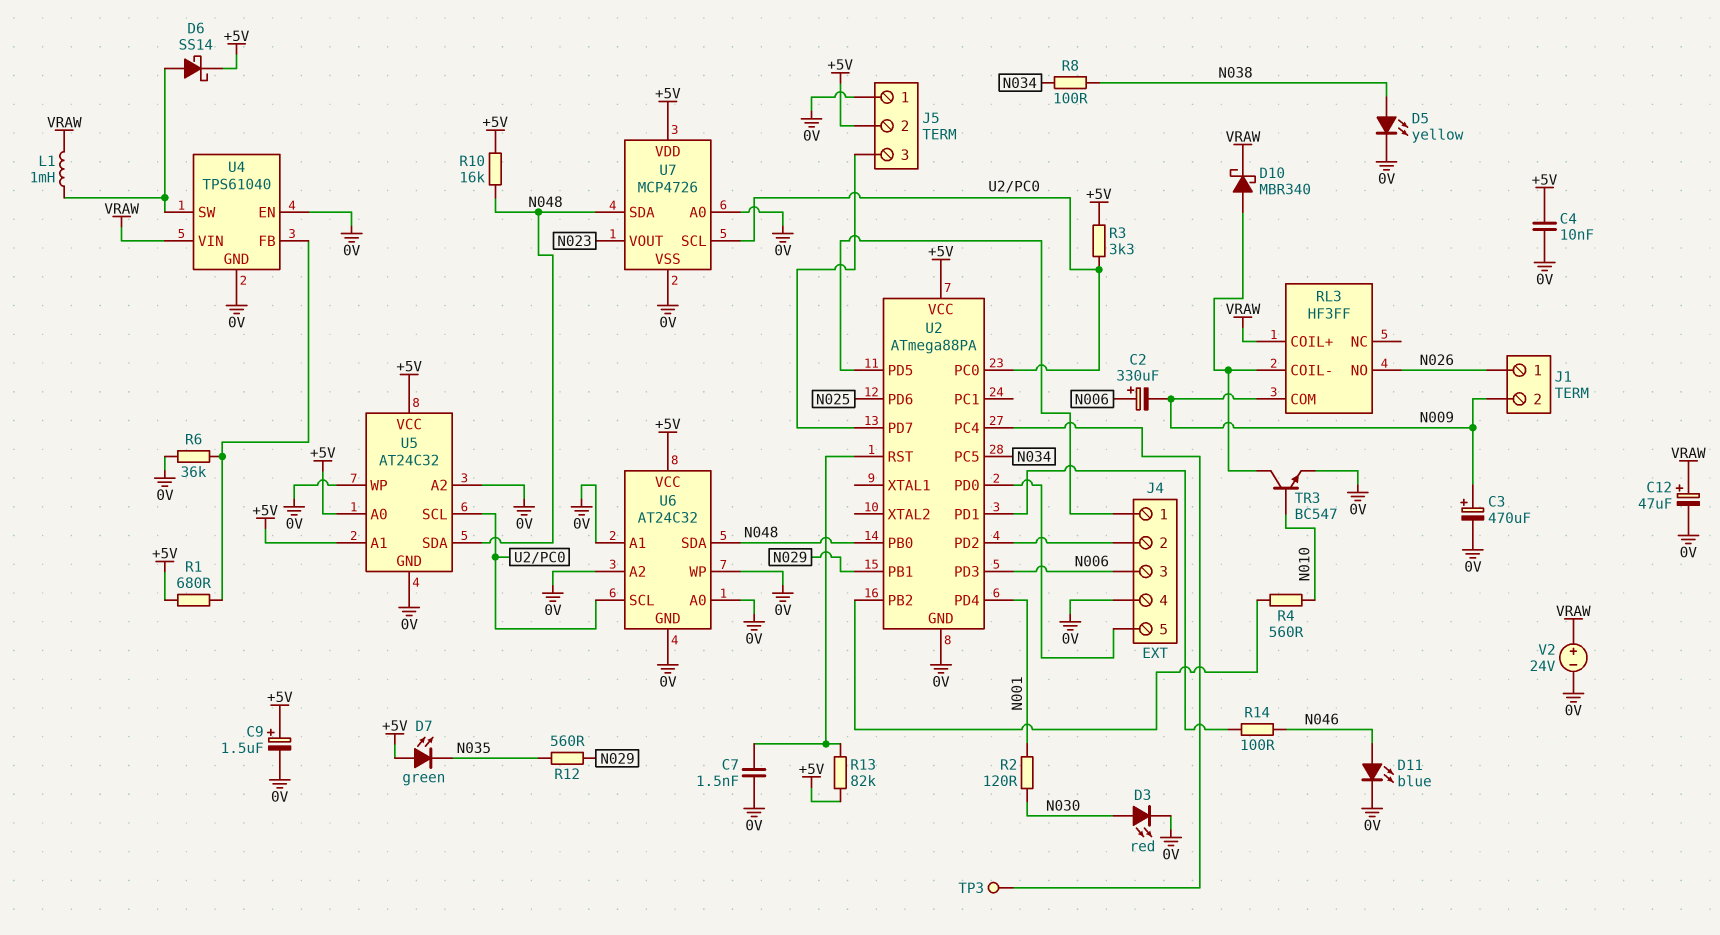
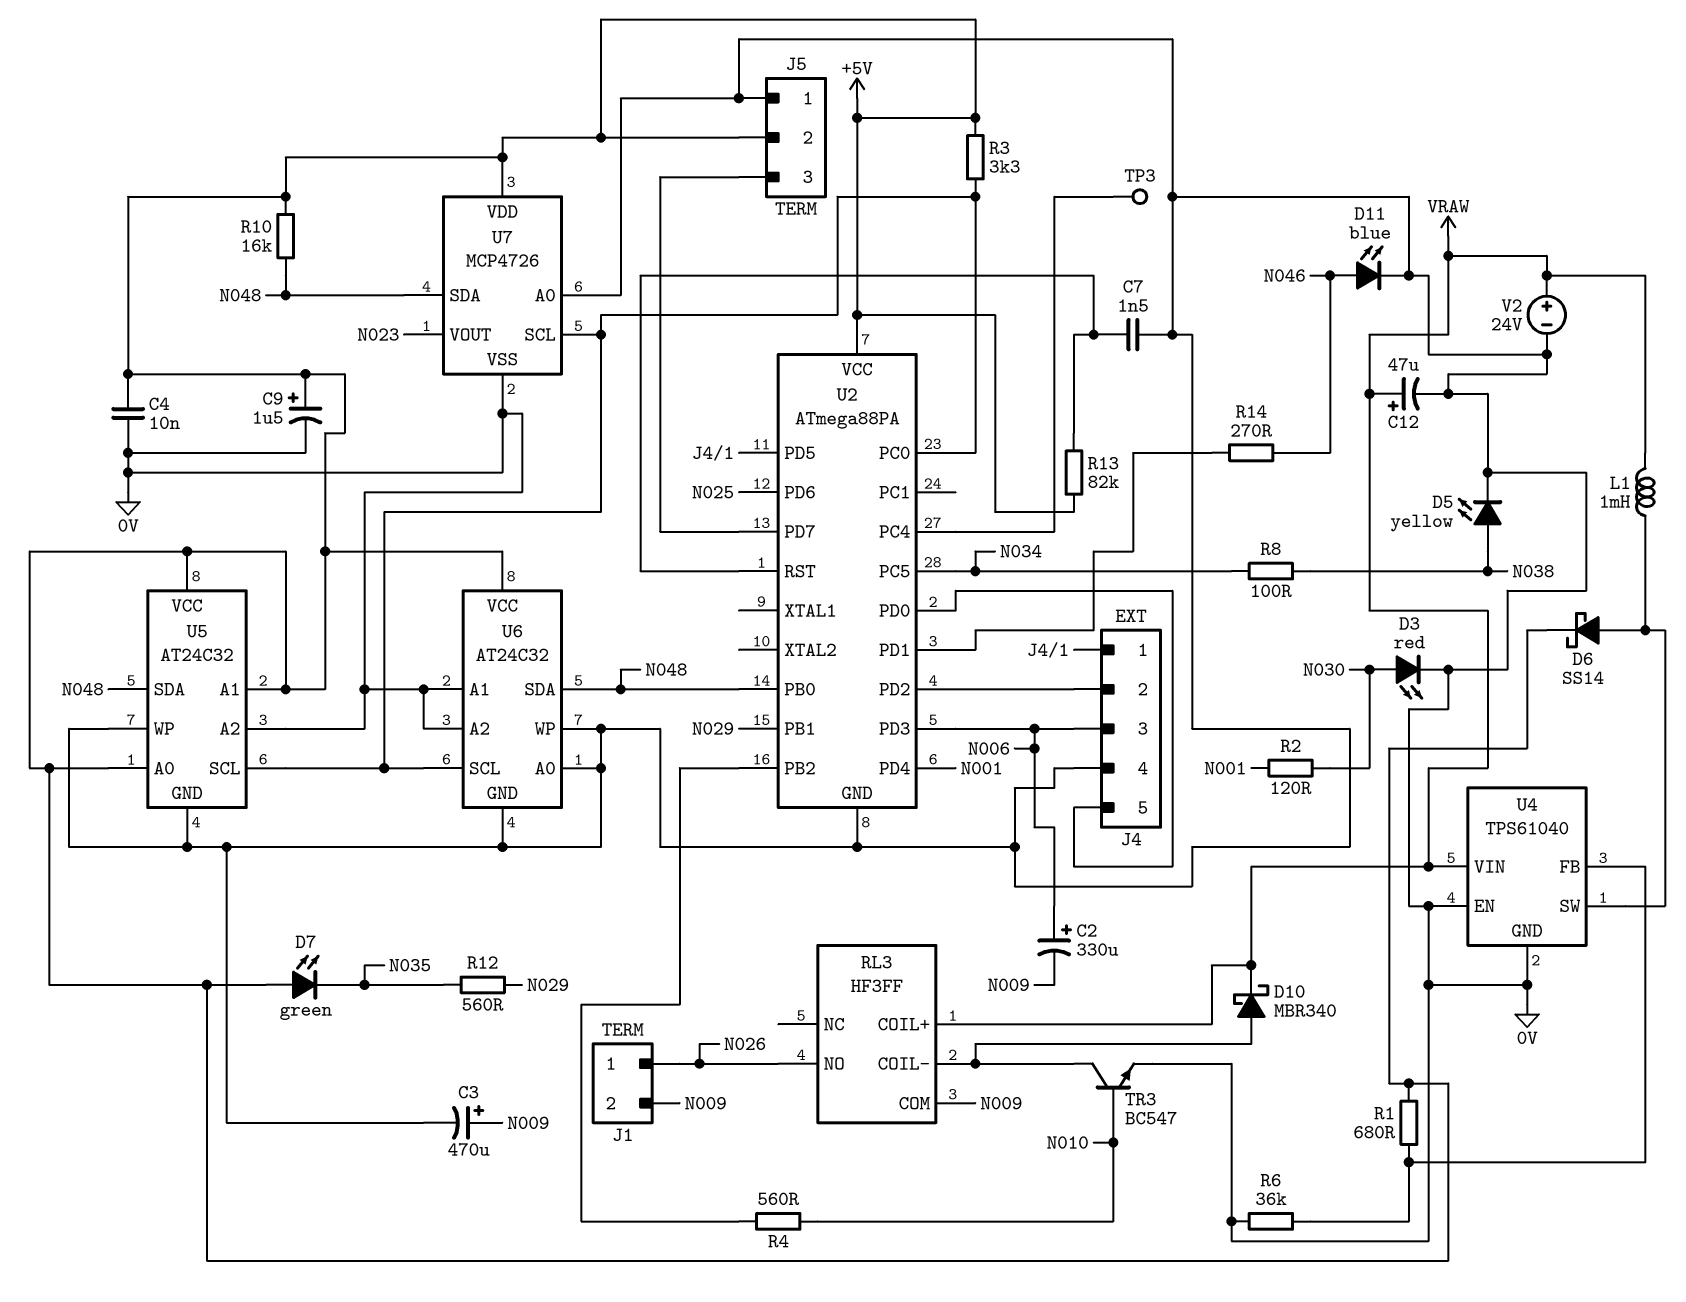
R14: 100 (N046, U2/PD1) -> 270 (N046, U2/PD1)

